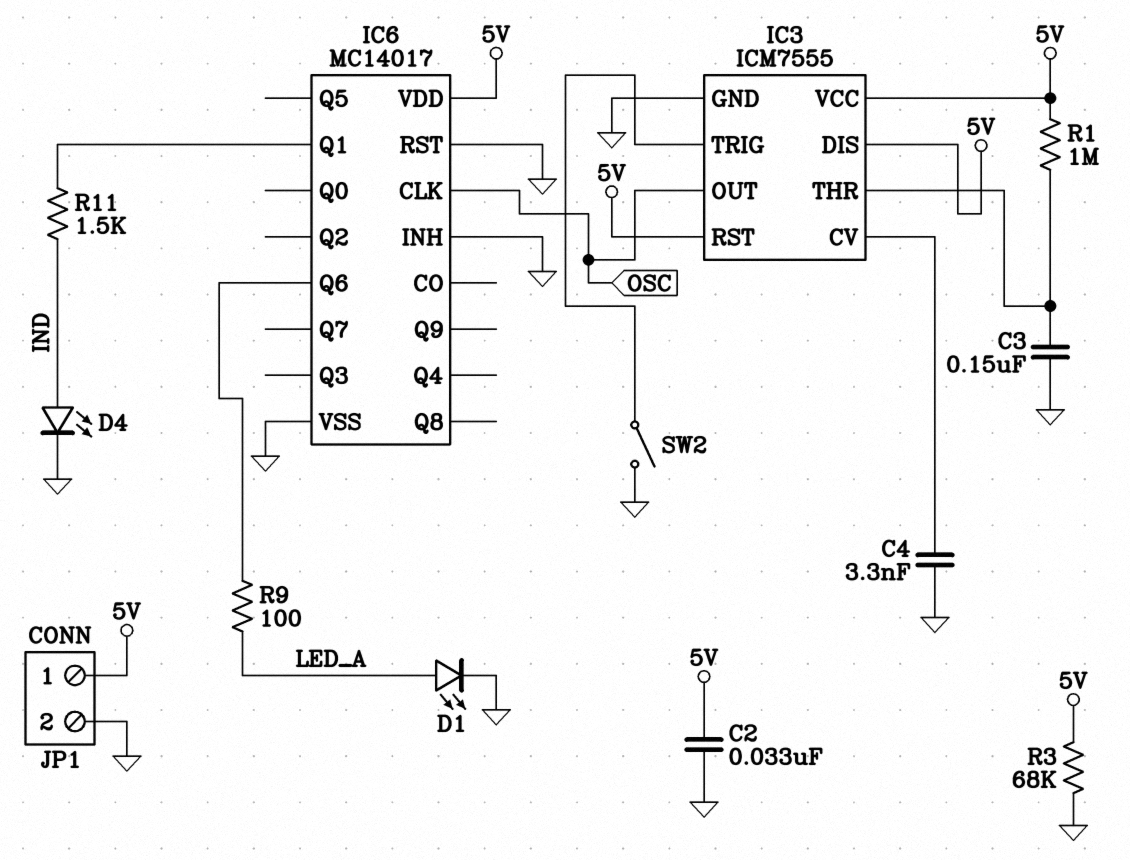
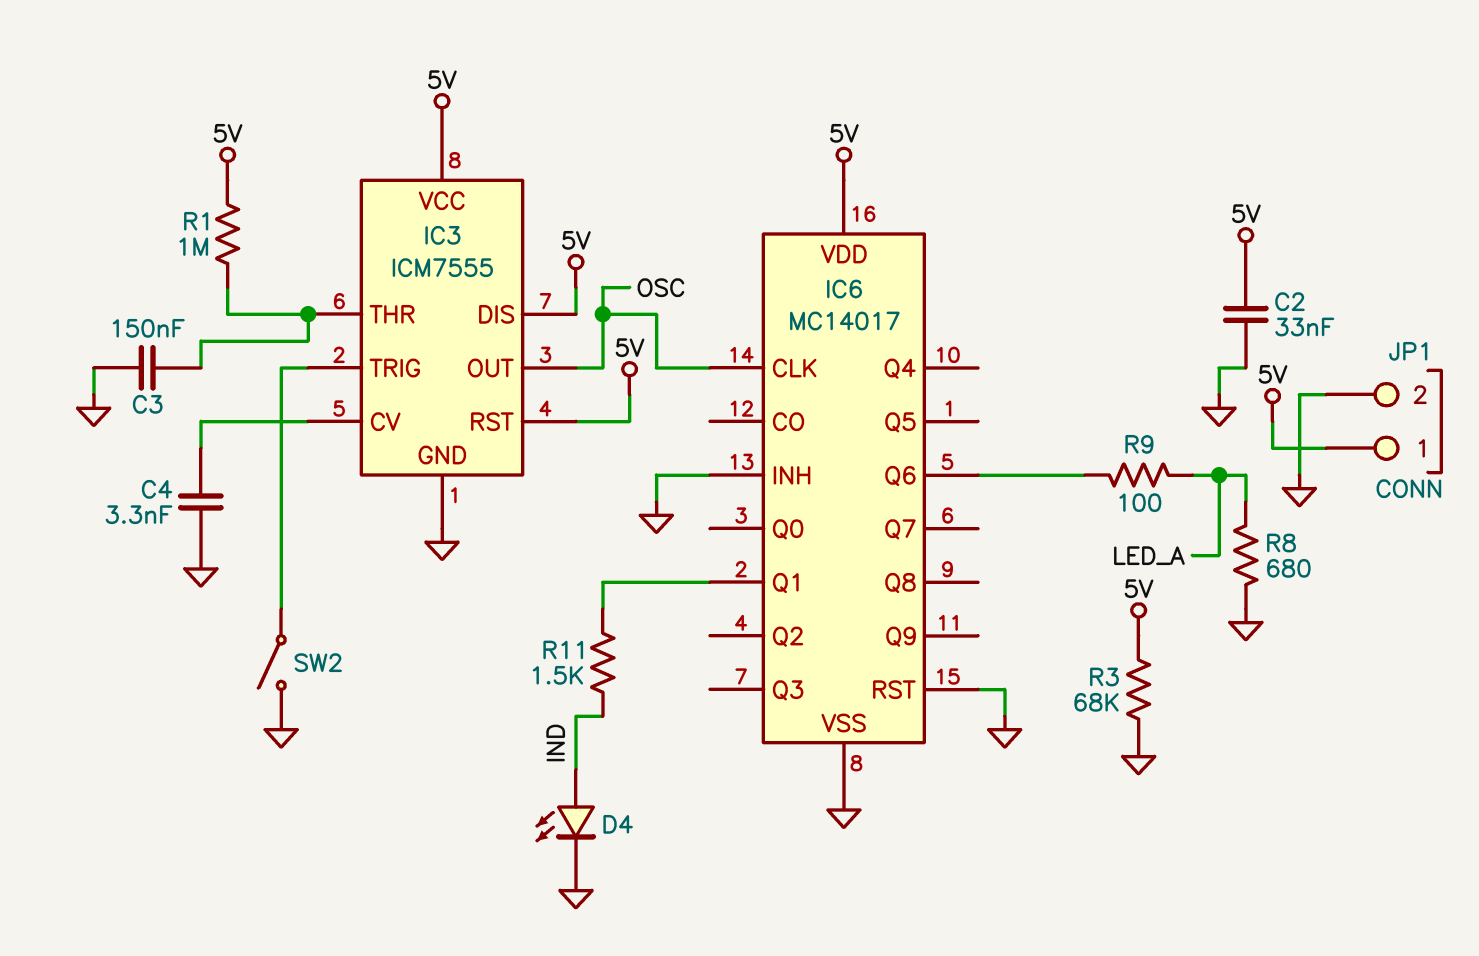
D1: LED (A LED_A, K GND) -> none
R8: none -> 680 (GND, LED_A)

